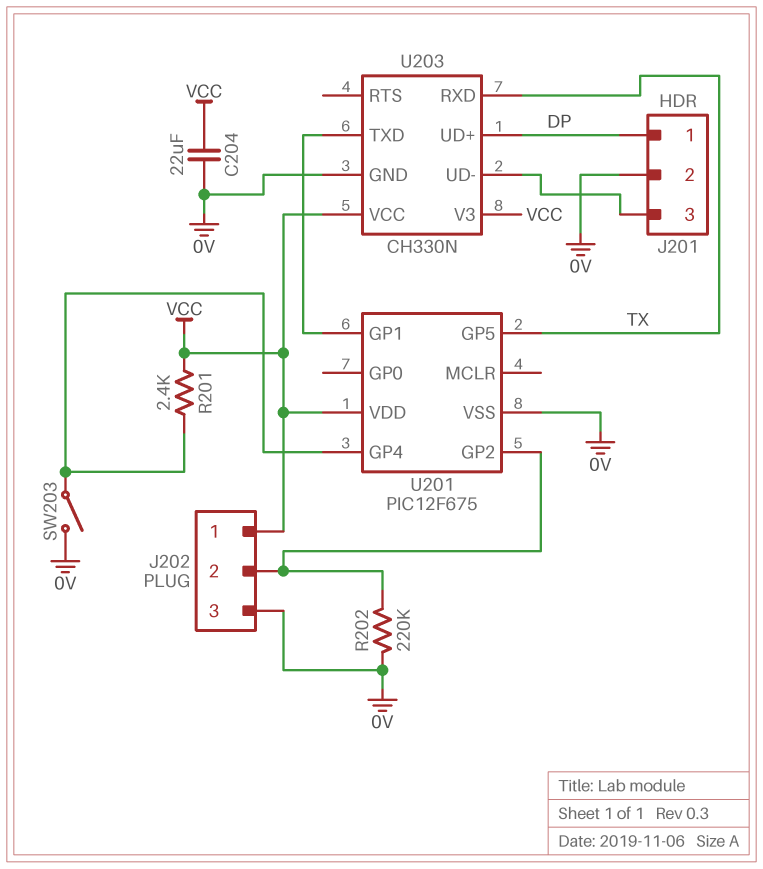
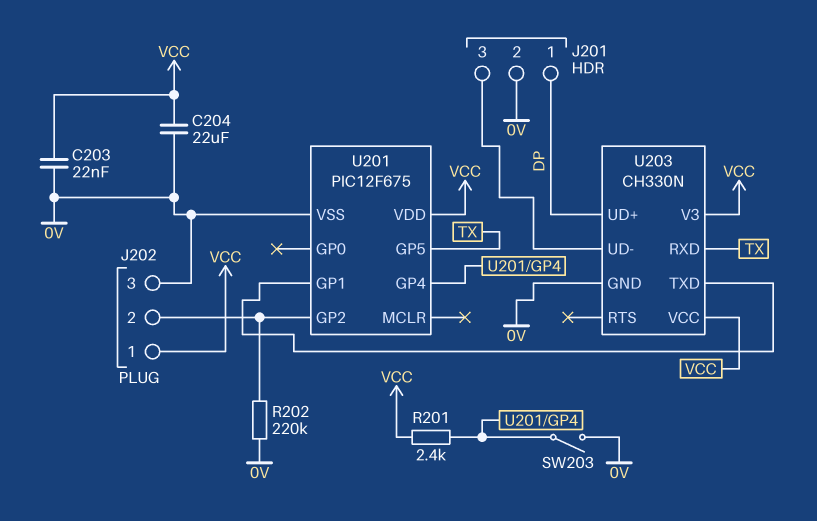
C203: none -> 22nF (0V, VCC)

